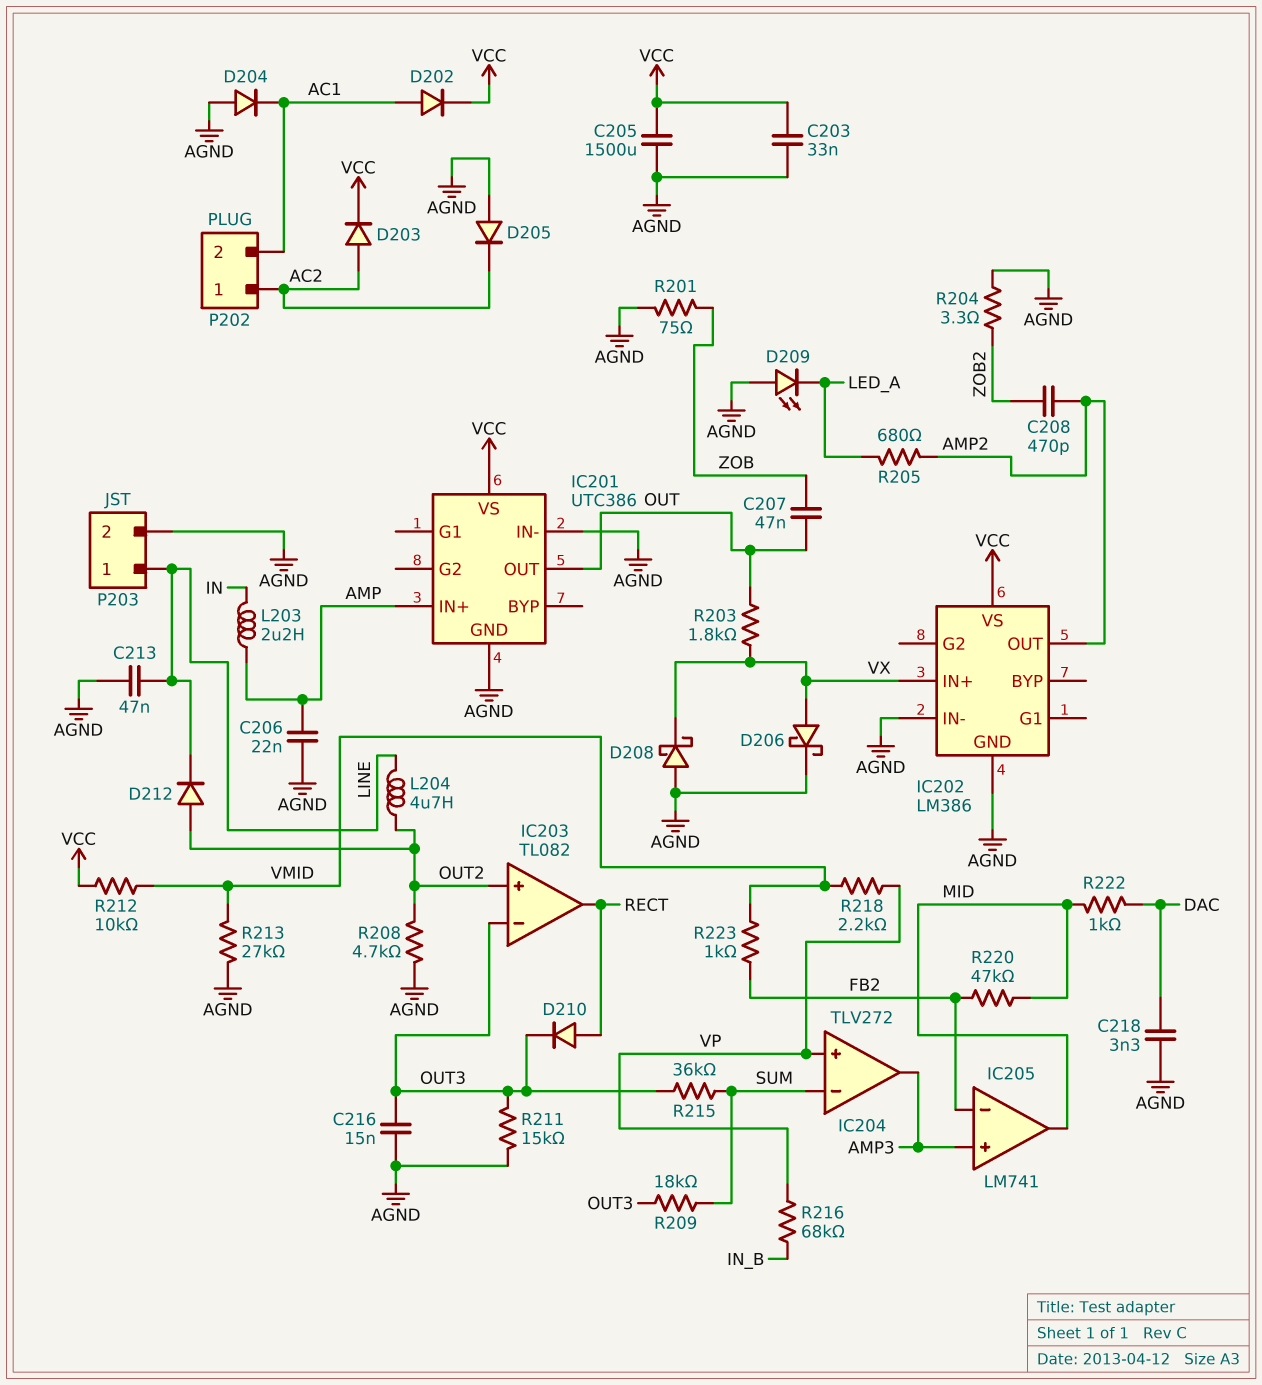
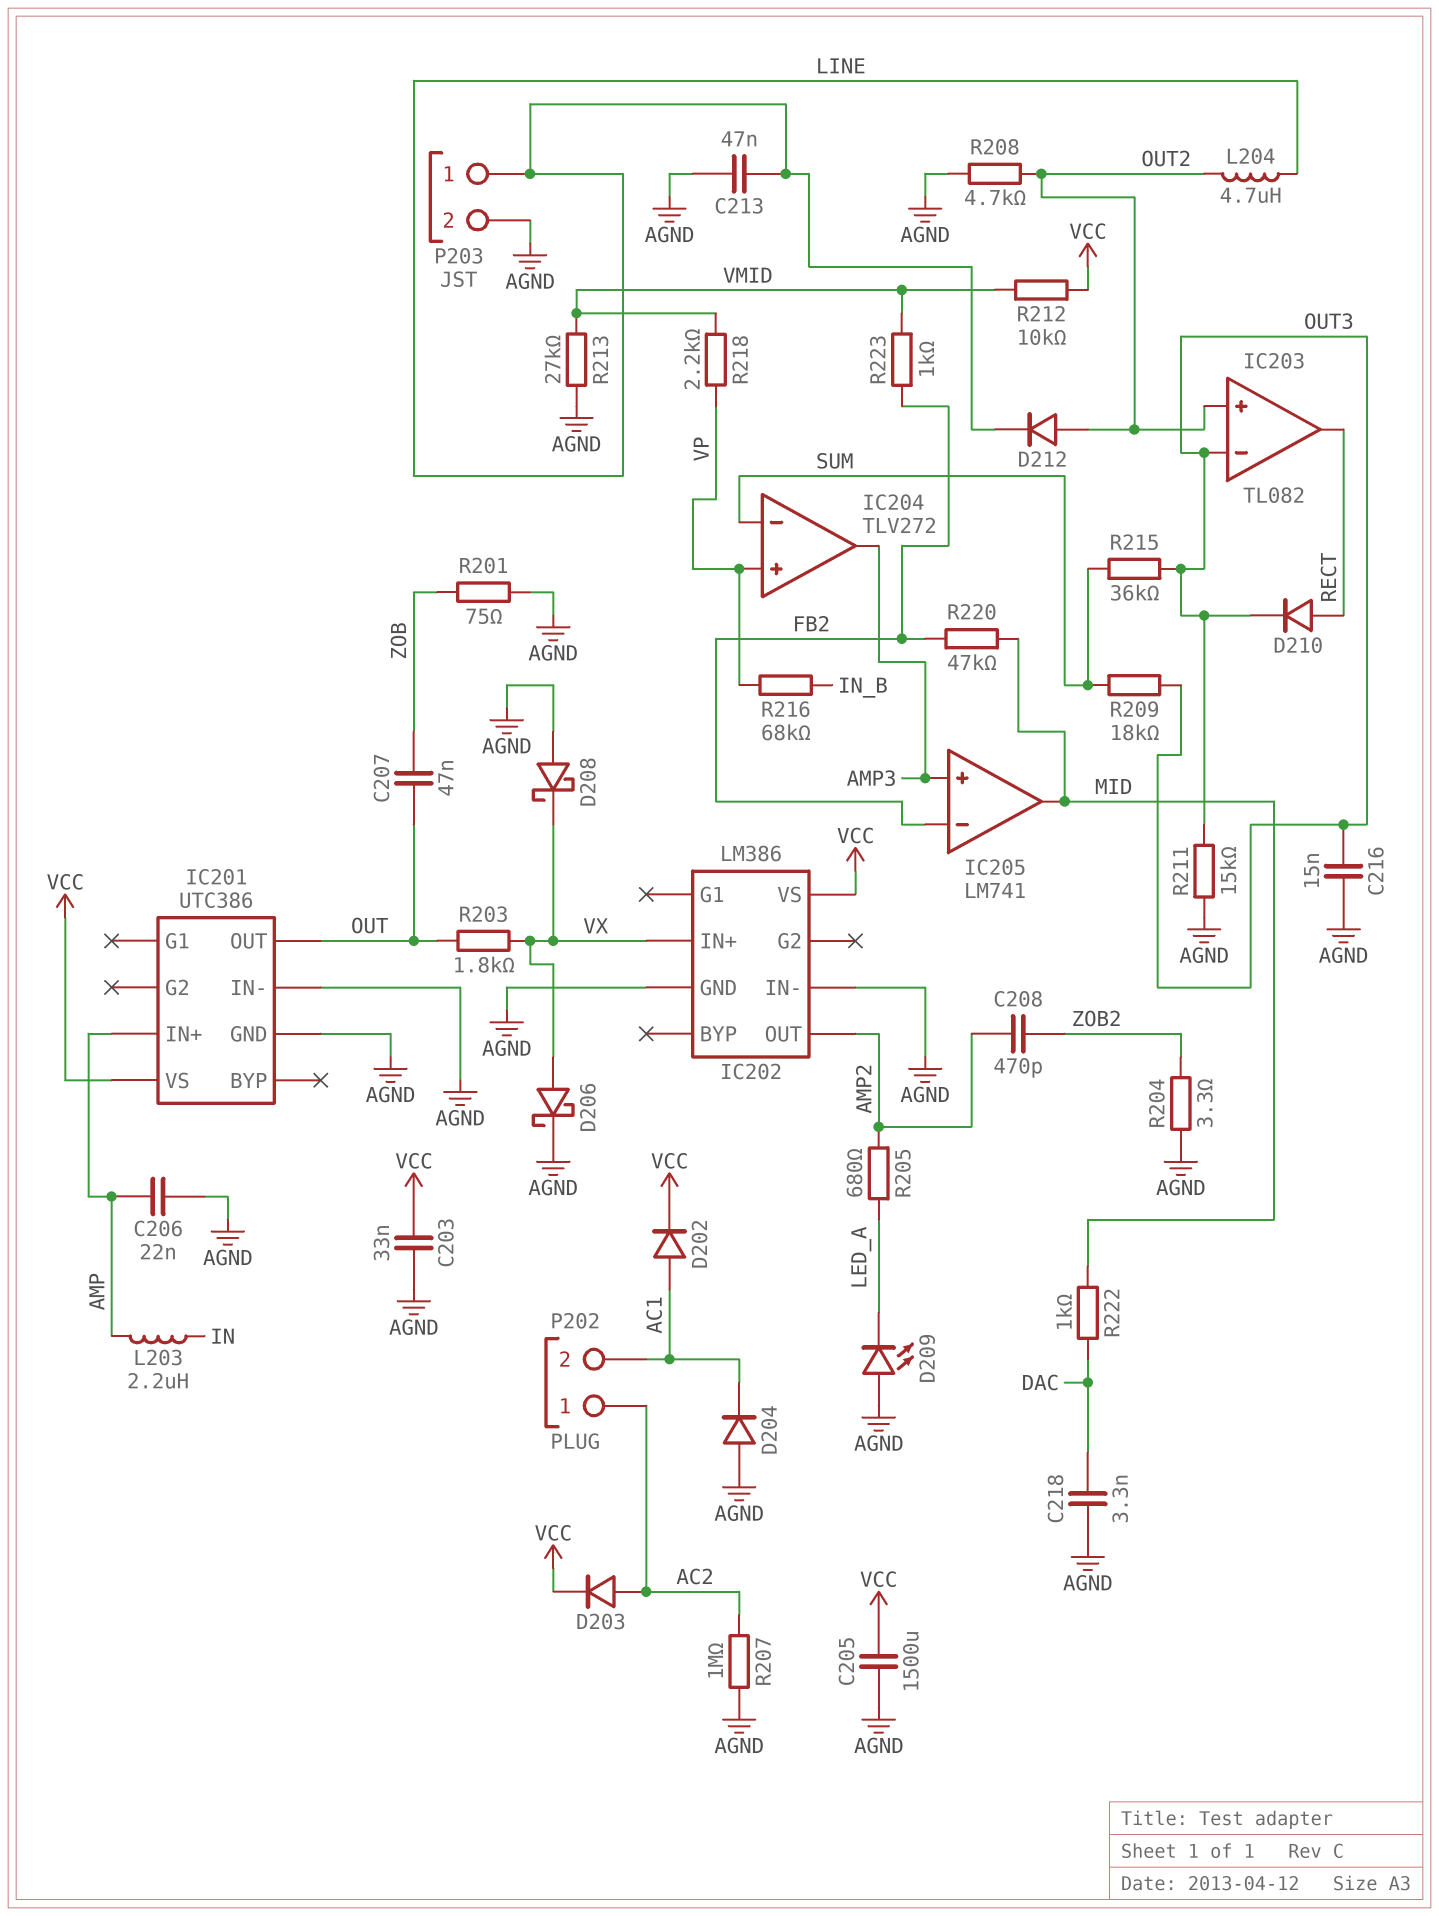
D205: diode (A AGND, K AC2) -> none
R207: none -> 1M (AC2, AGND)

